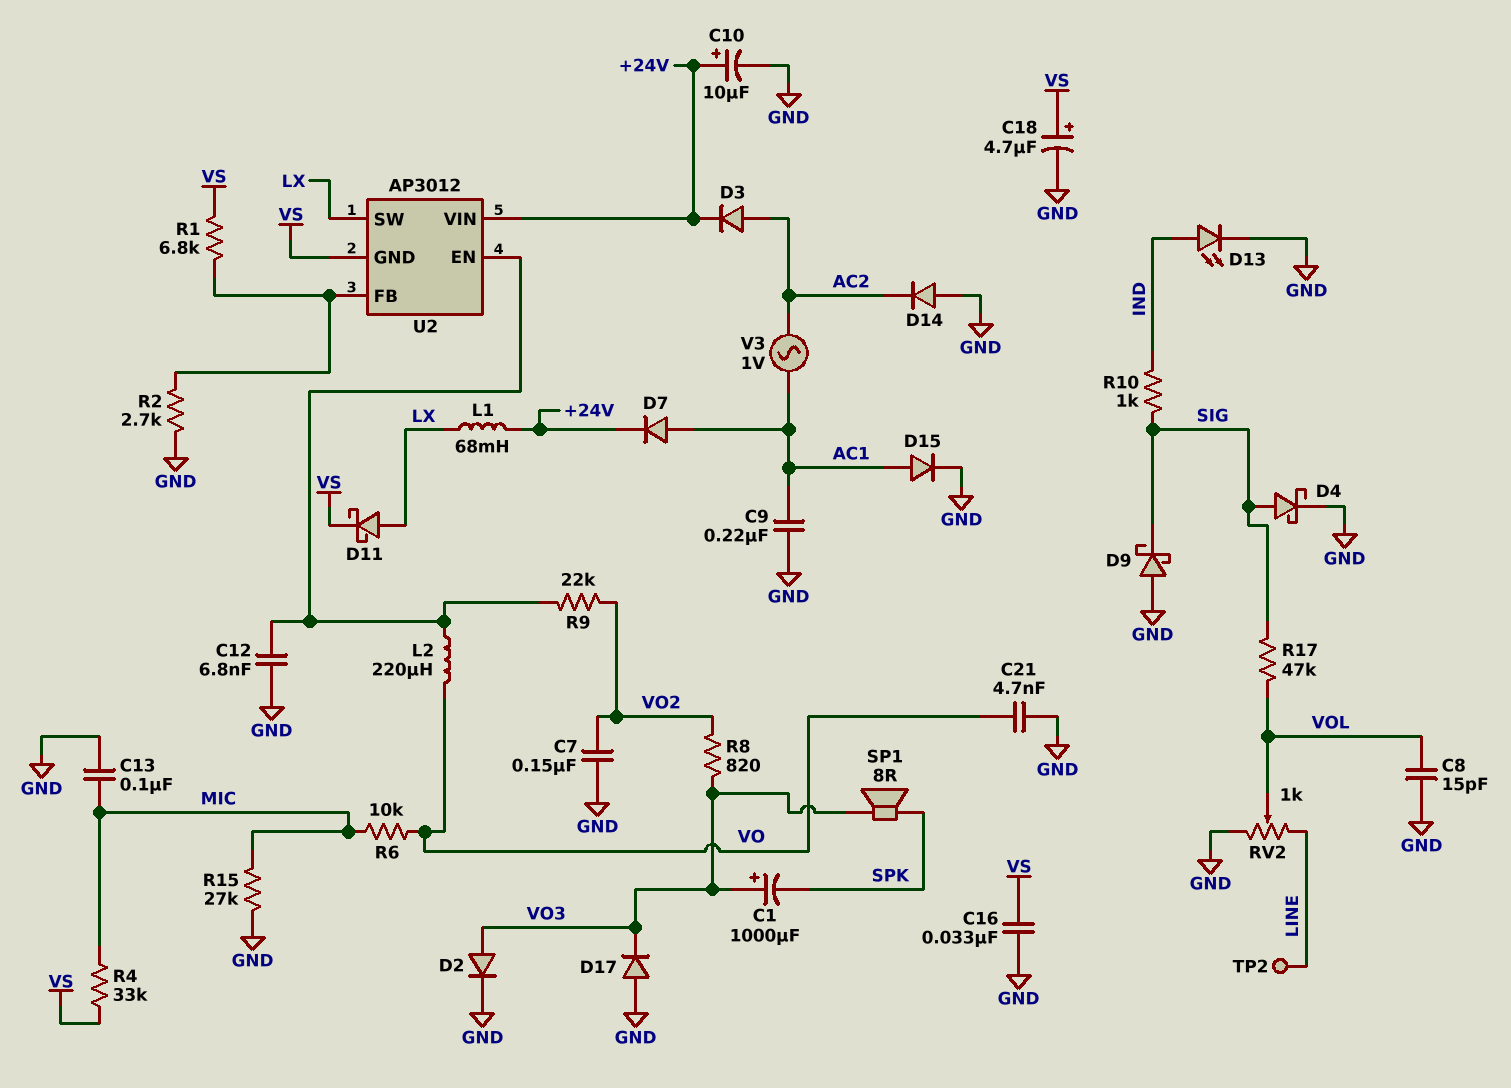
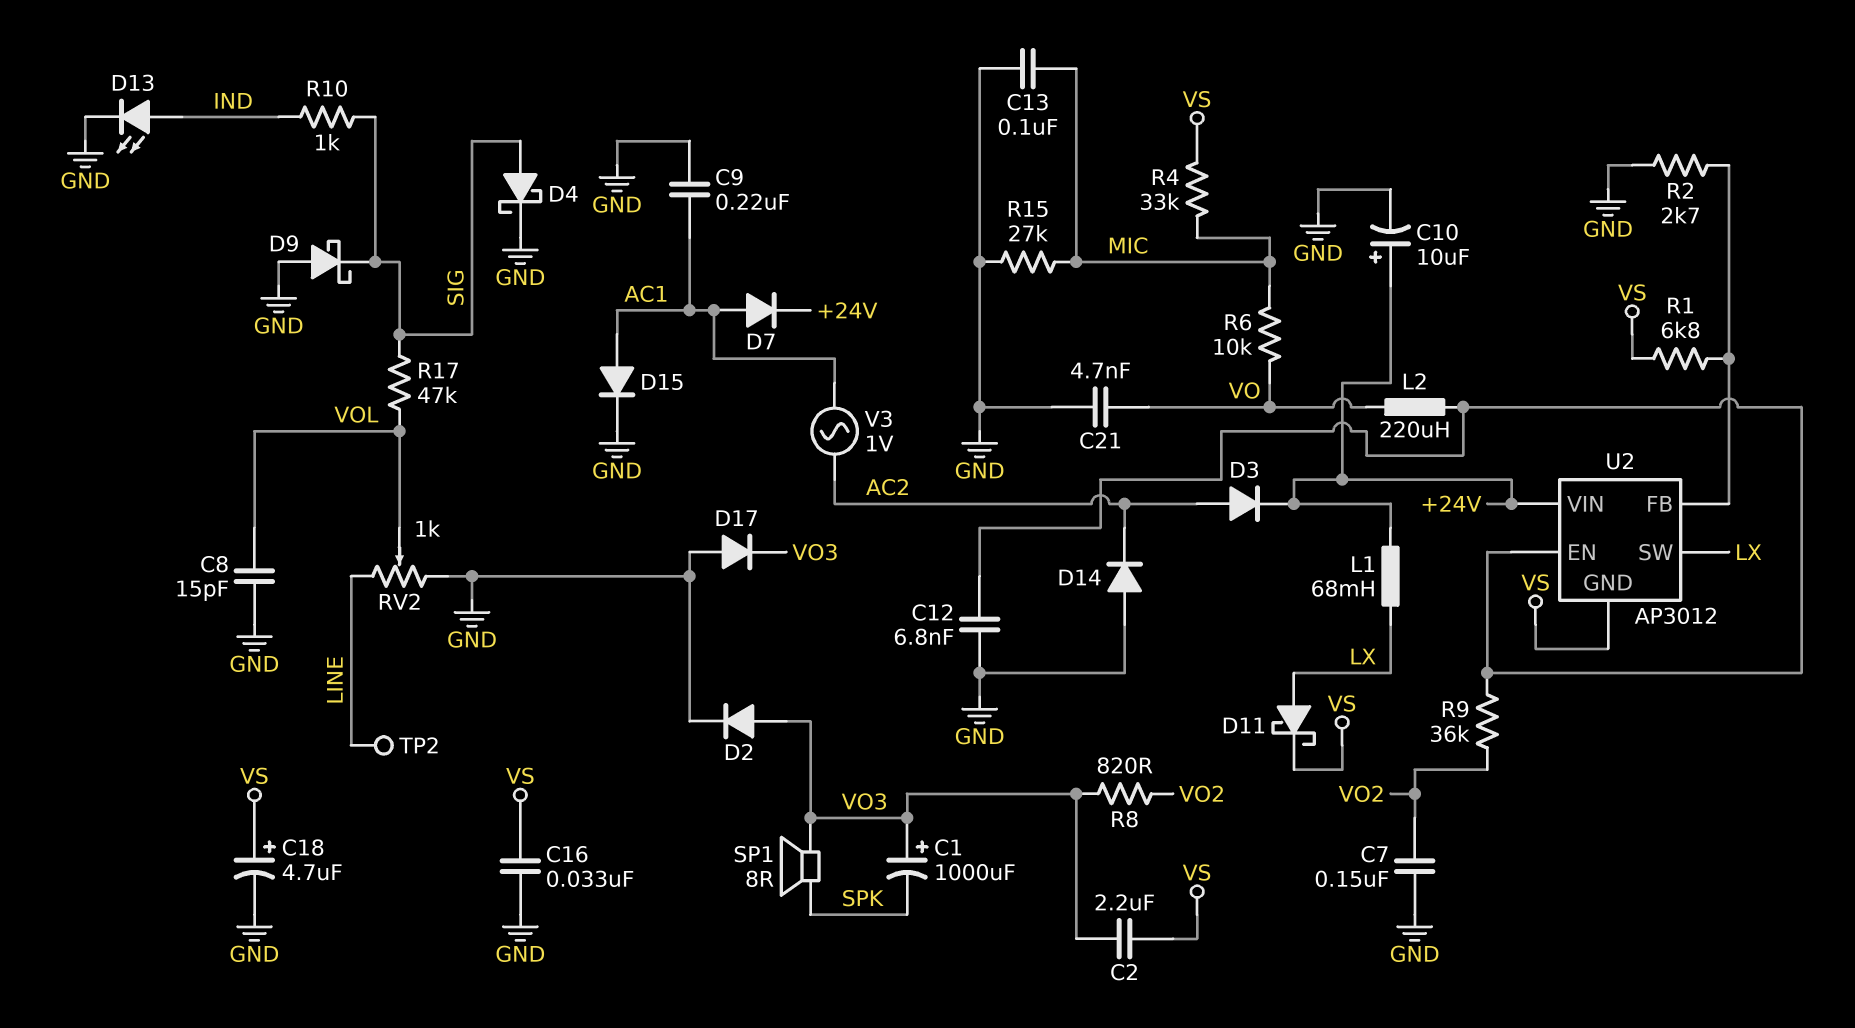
C2: none -> 2.2uF (VO3, VS)
R9: 22k (U2/EN, VO2) -> 36k (U2/EN, VO2)

